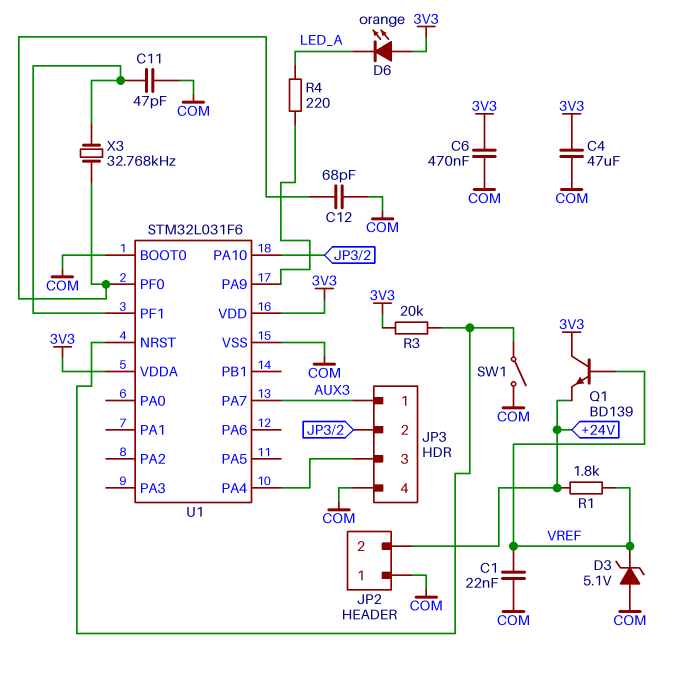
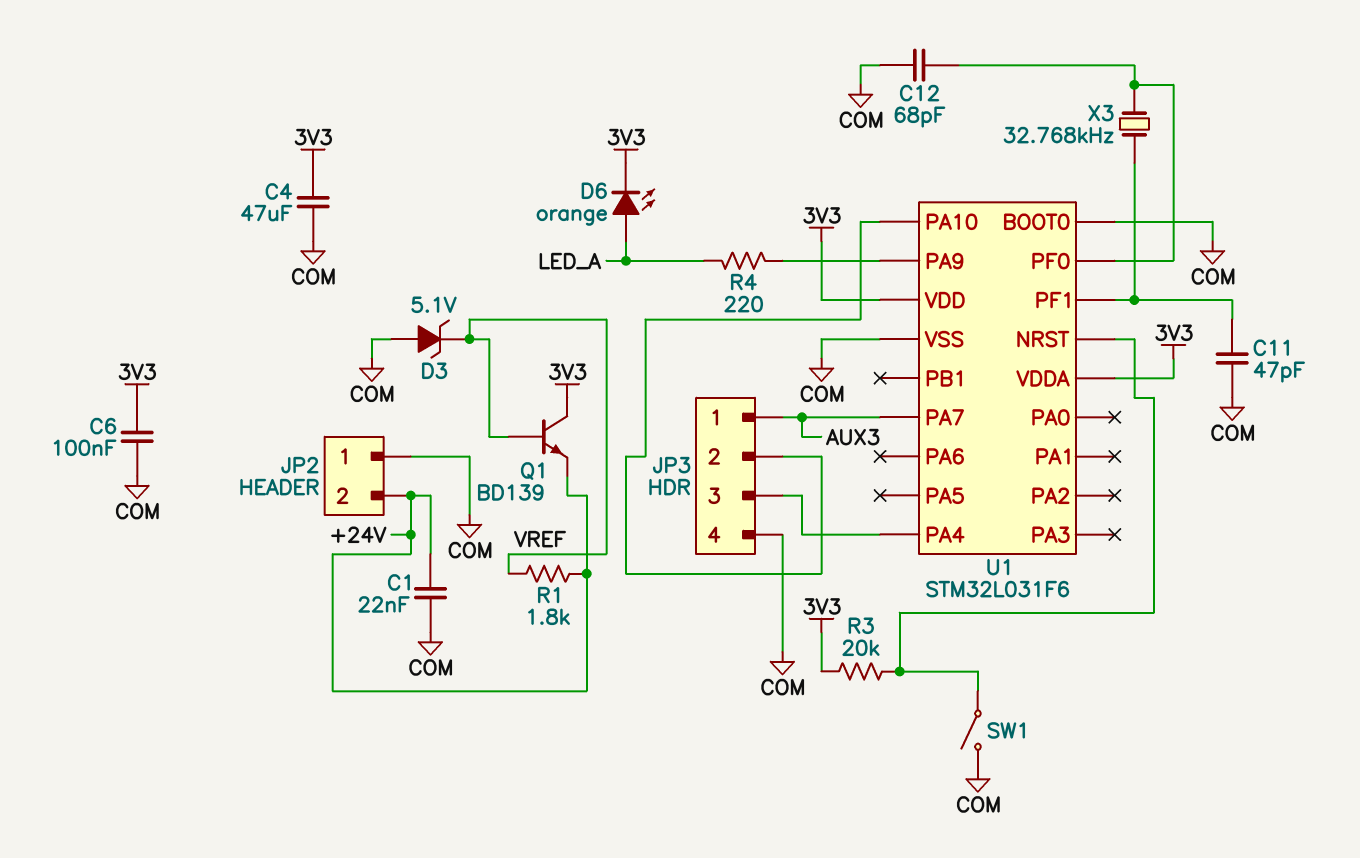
C1: 22nF (COM, VREF) -> 22nF (+24V, COM)
C6: 470nF (3V3, COM) -> 100nF (3V3, COM)
D6: LED orange (A 3V3, K LED_A) -> LED orange (A LED_A, K 3V3)

